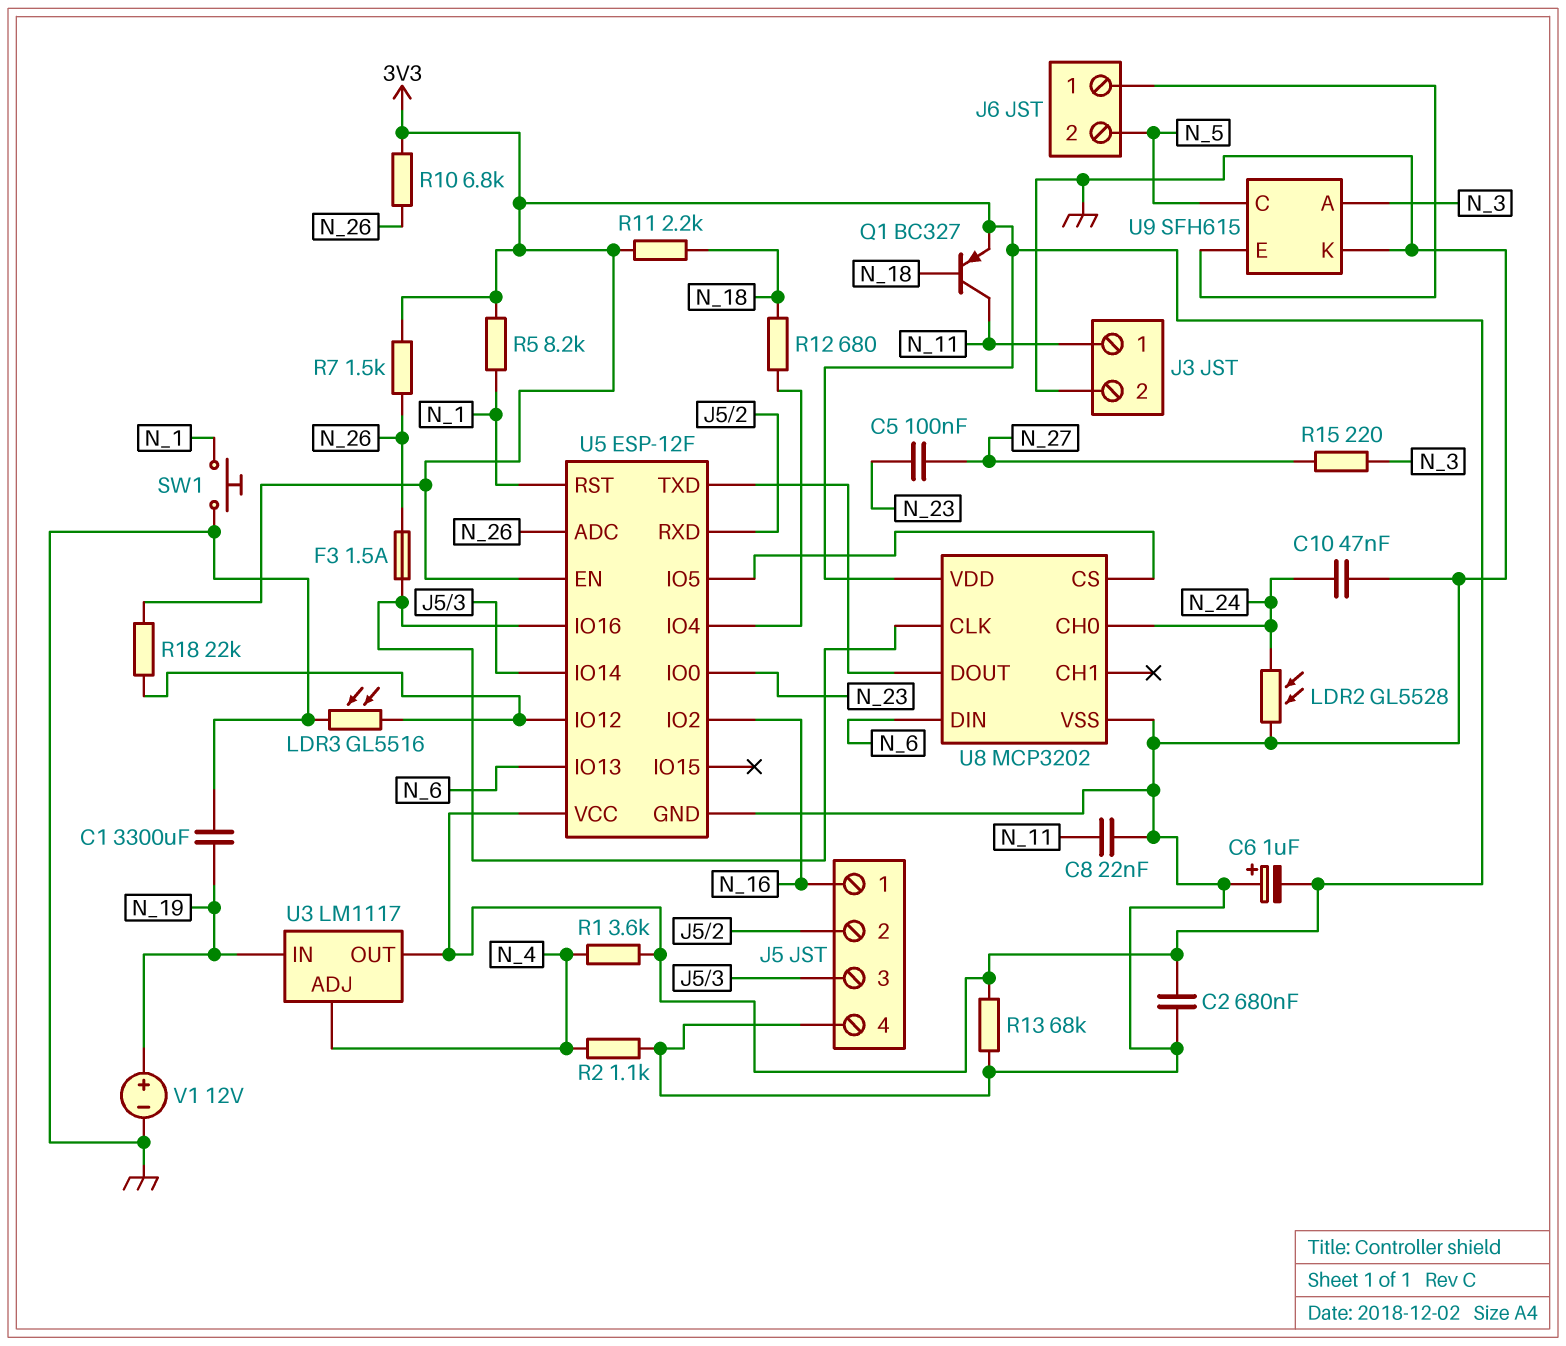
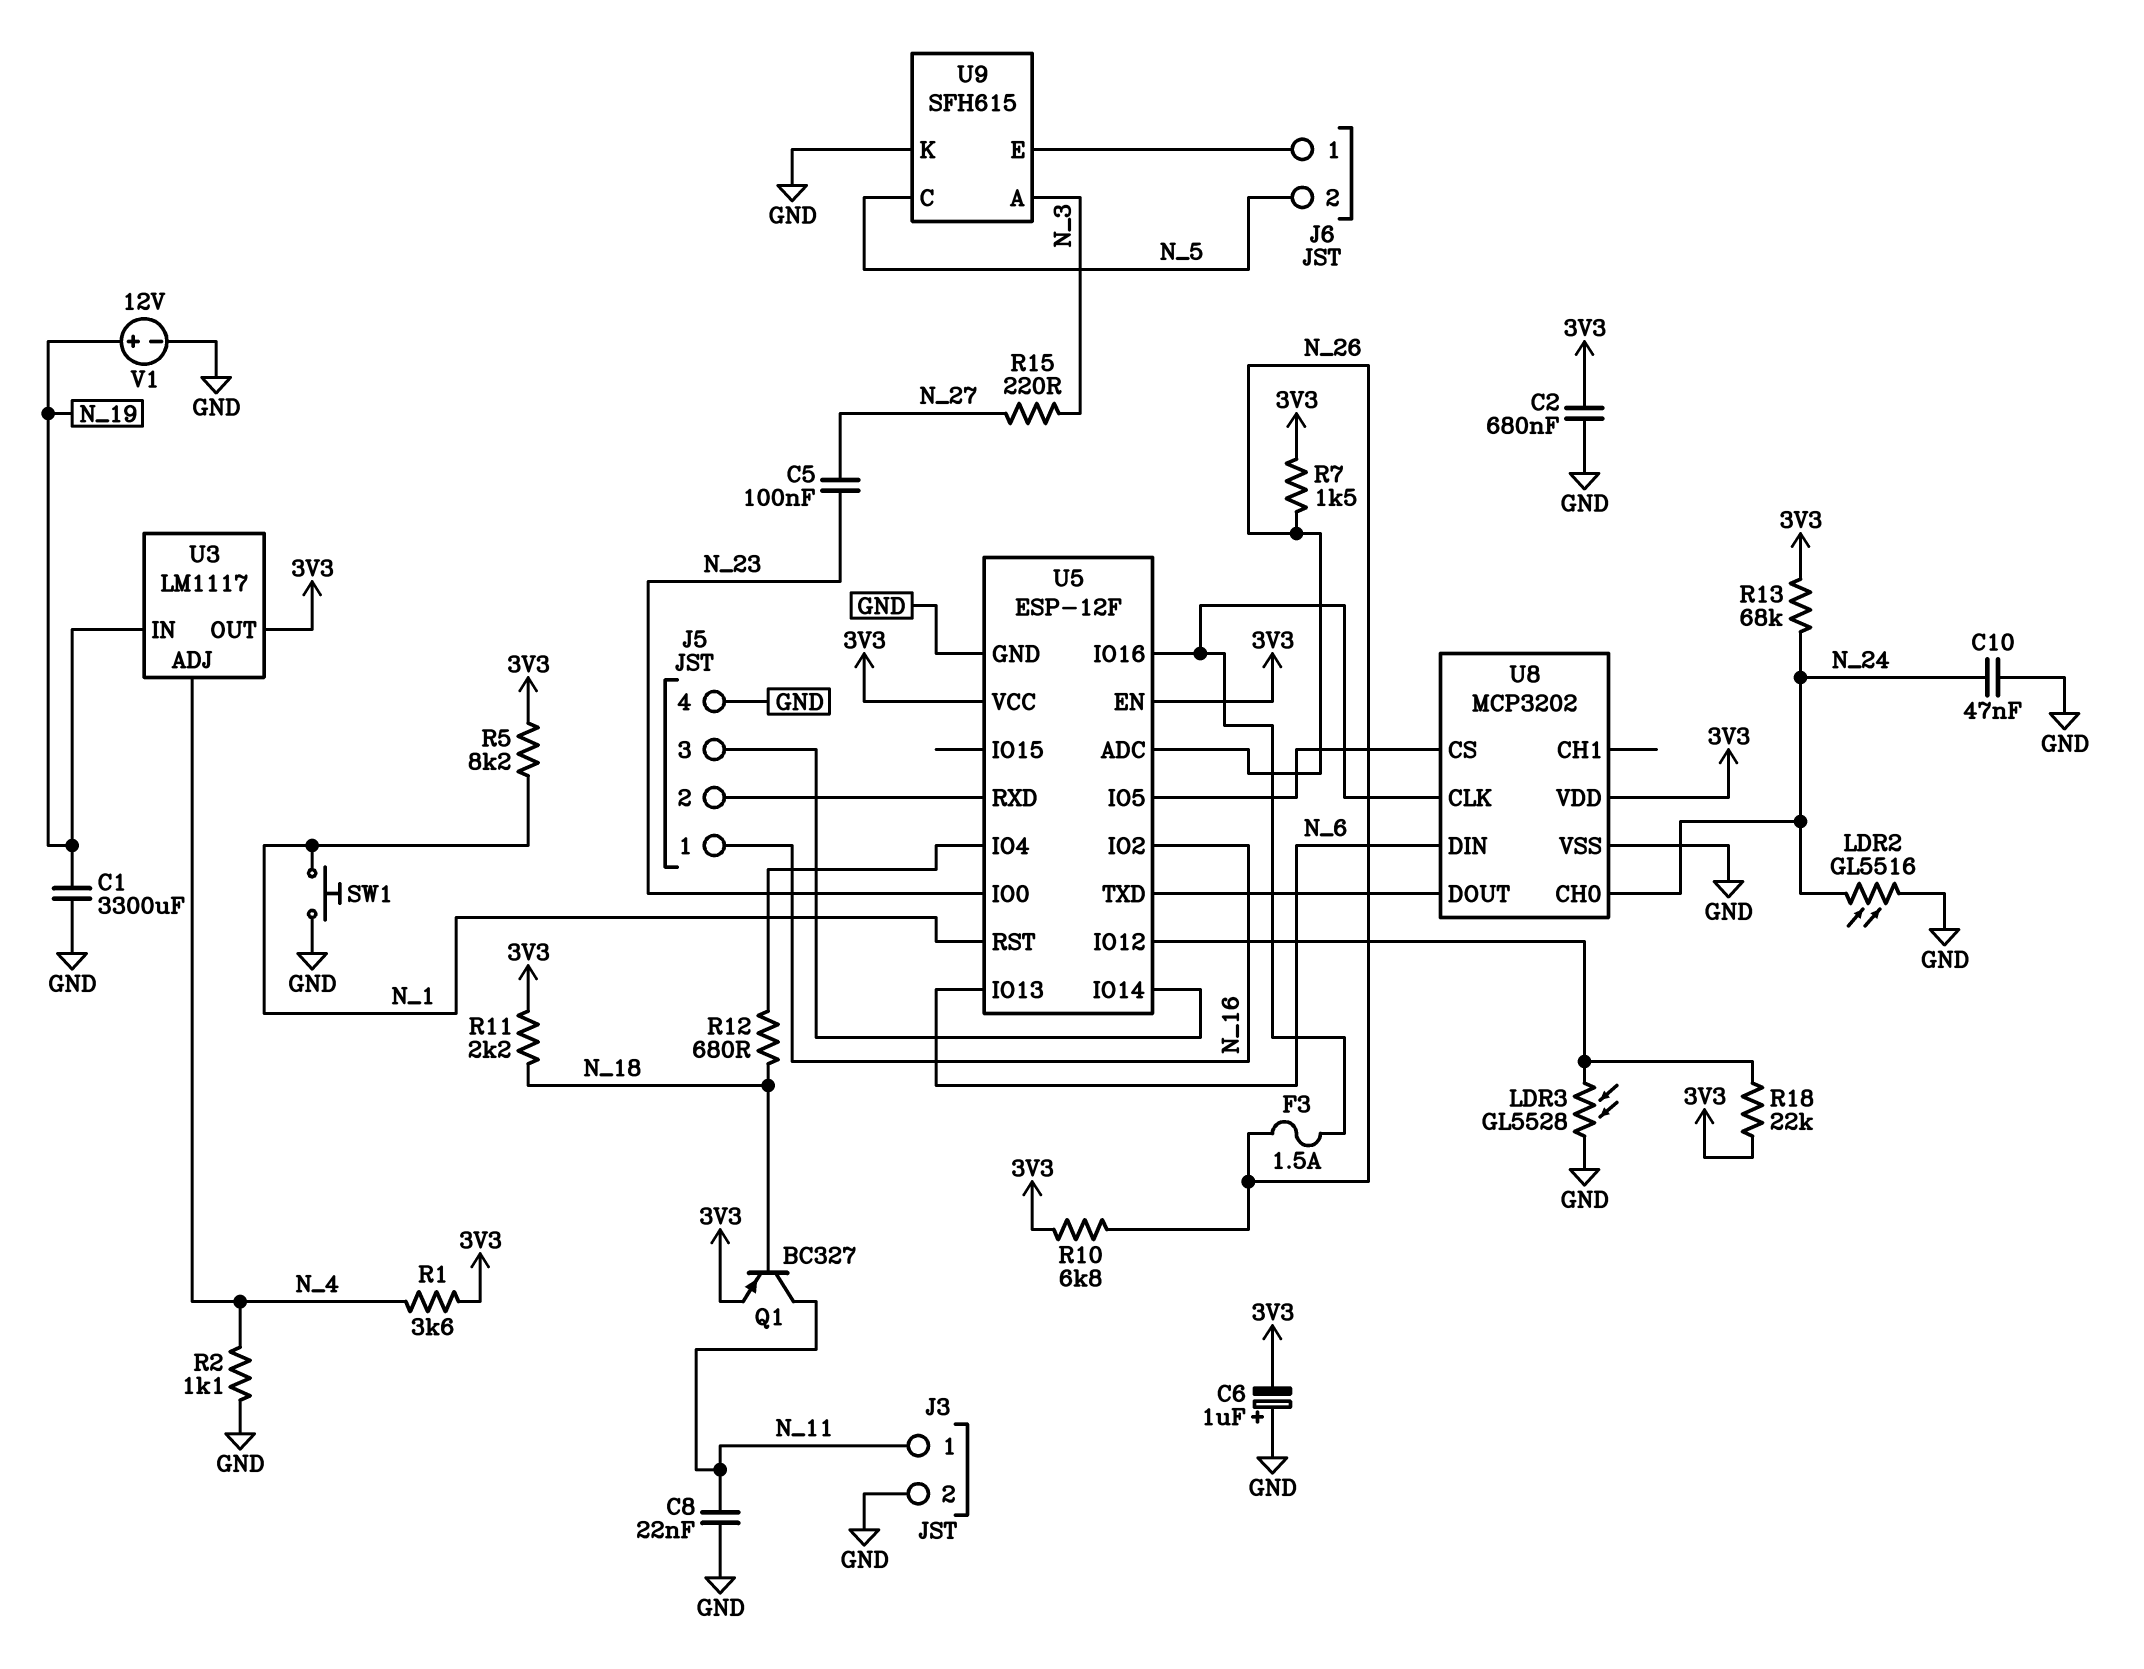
LDR2: GL5528 (GND, N_24) -> GL5516 (GND, N_24)
LDR3: GL5516 (GND, U5/IO12) -> GL5528 (GND, U5/IO12)
R13: 68k (3V3, GND) -> 68k (3V3, N_24)

